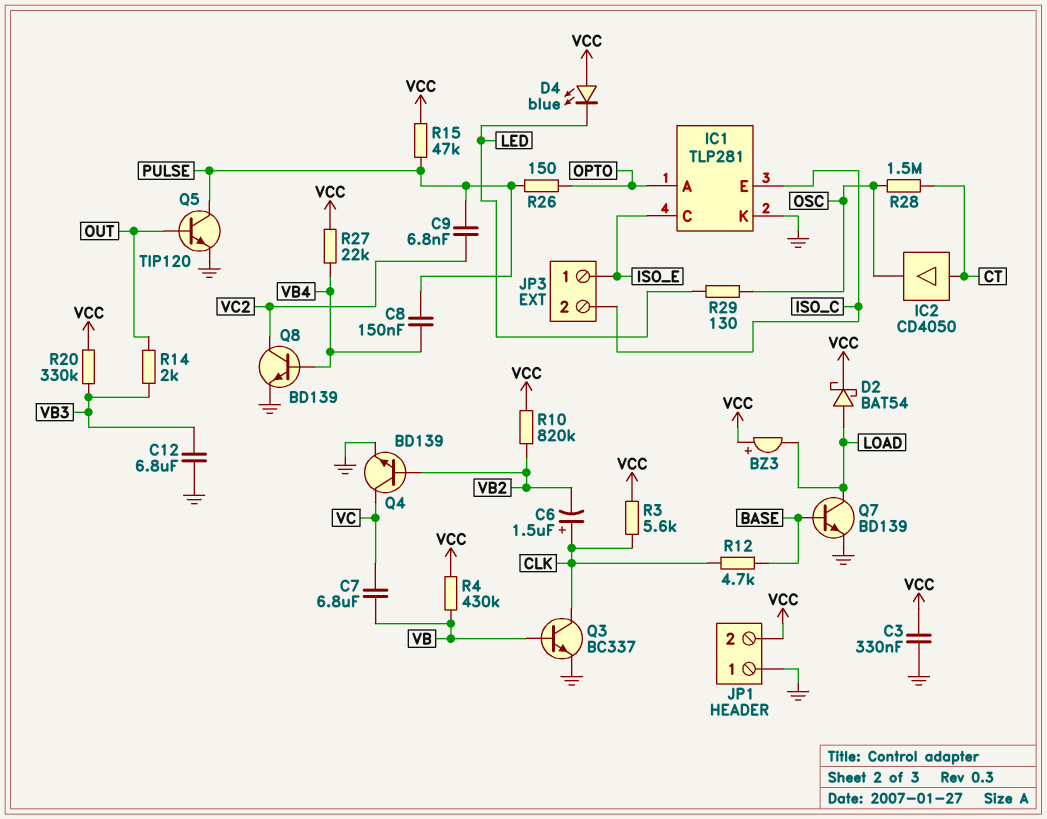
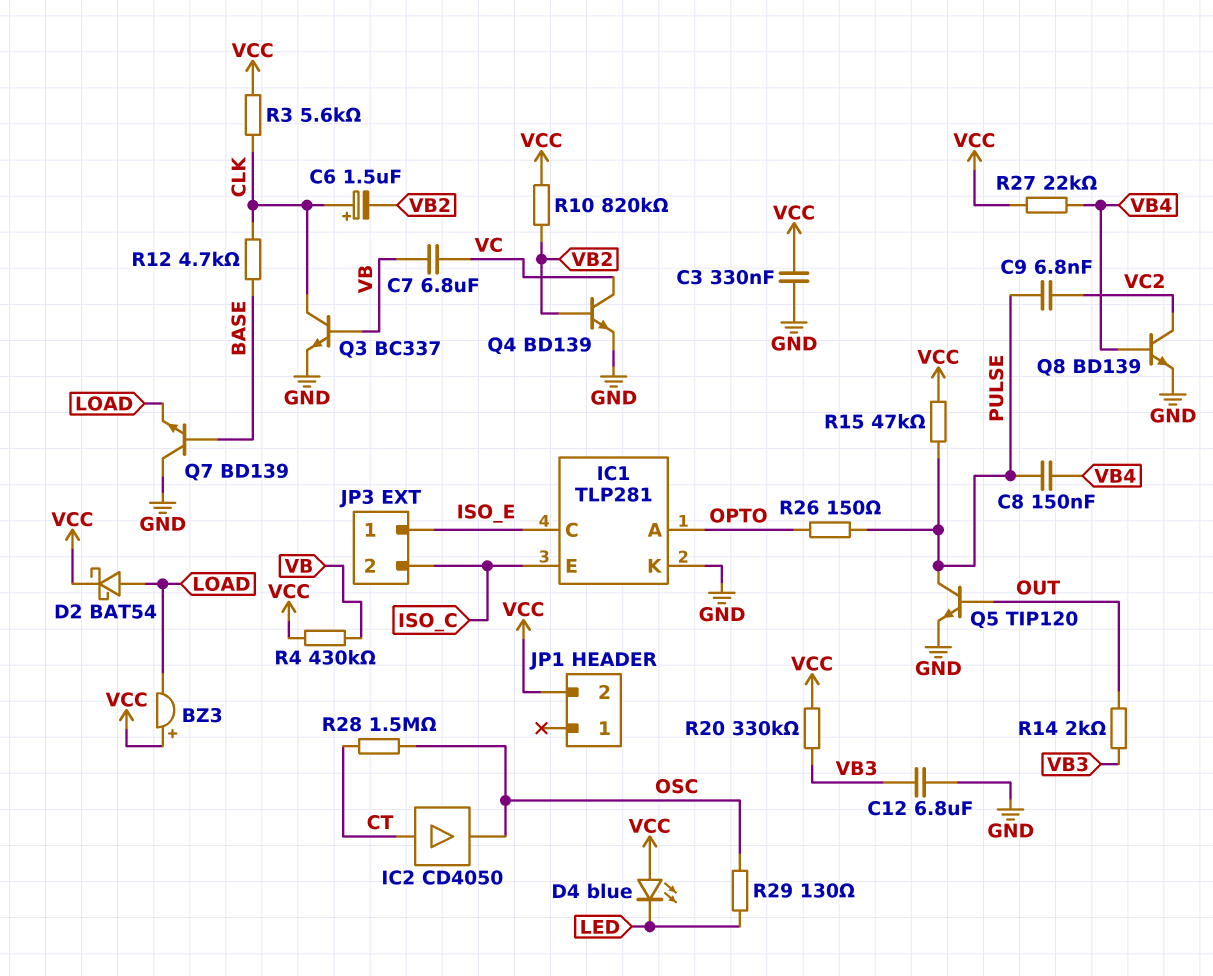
JP1 pin 1: GND -> none
Q7: NPN BD139 (B BASE, C LOAD, E GND) -> NPN BD139 (B BASE, C GND, E LOAD)

